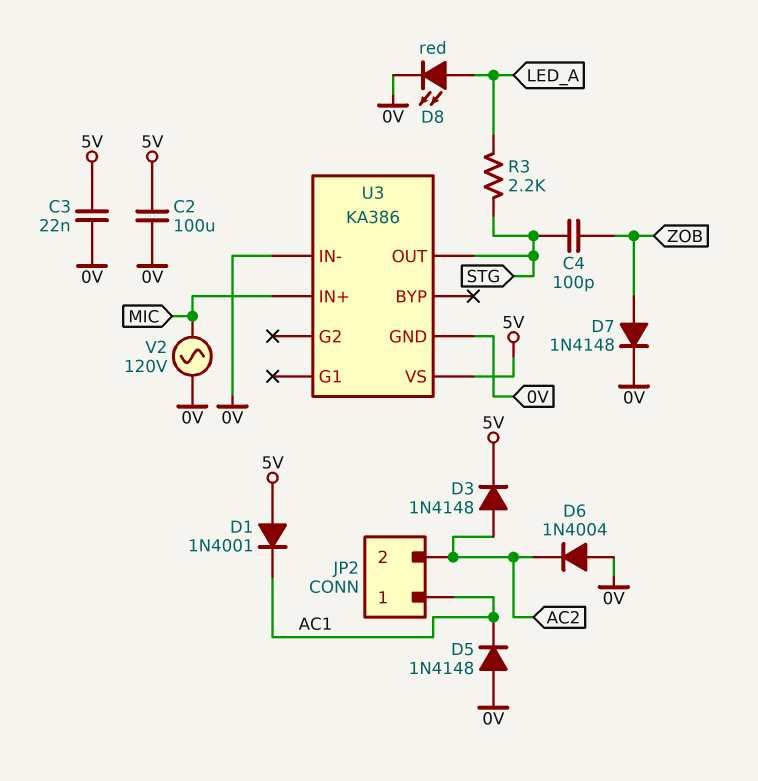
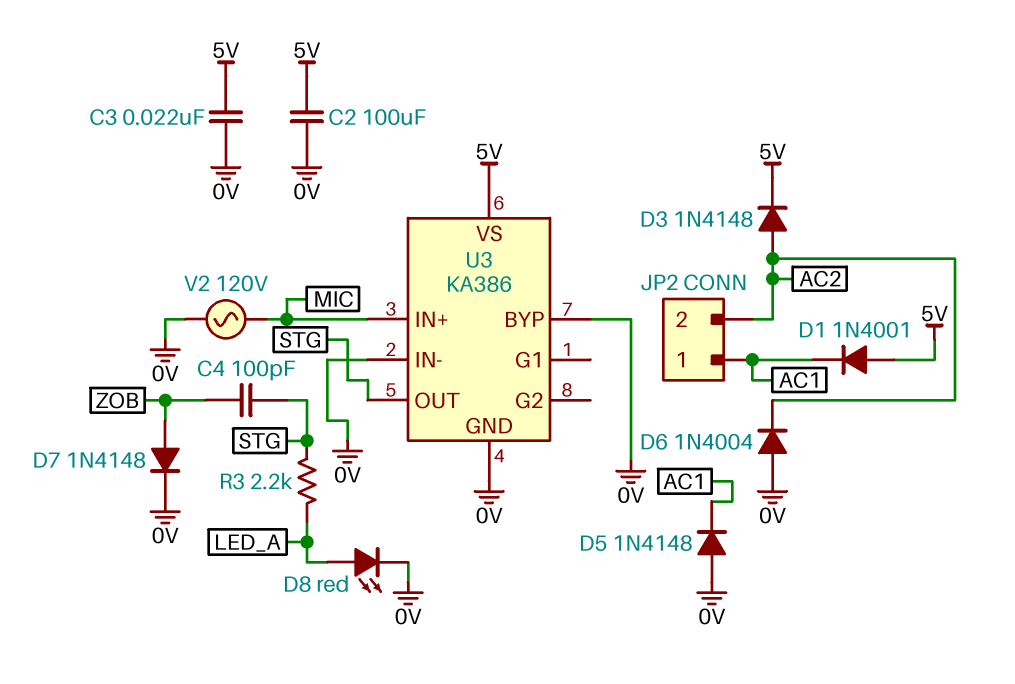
U3 pin BYP: none -> 0V

